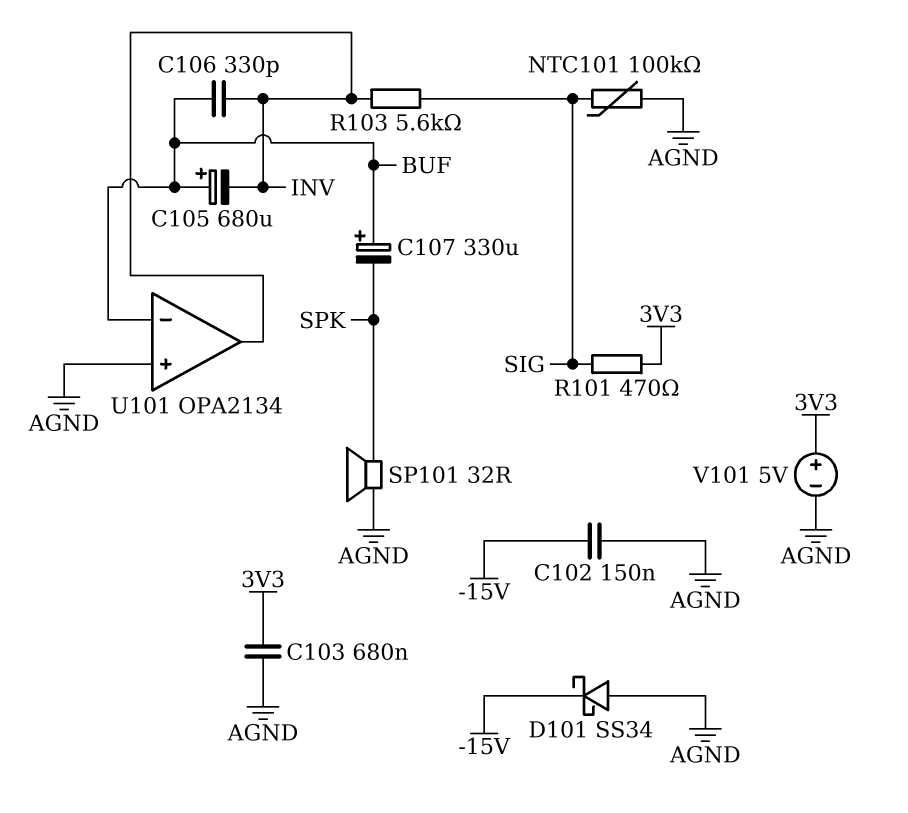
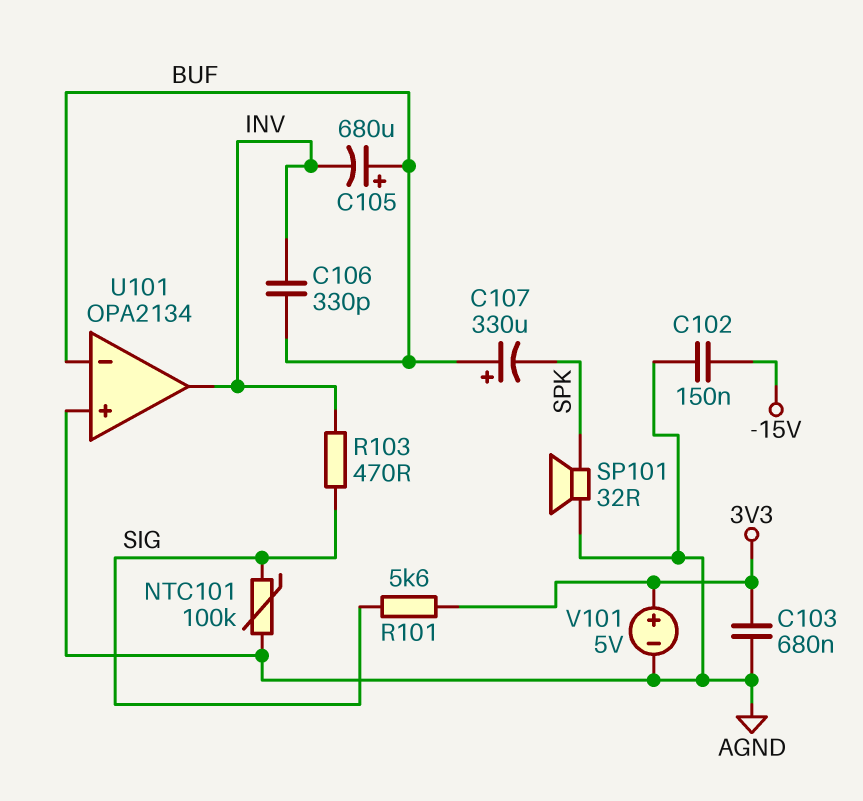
D101: schottky SS34 (A AGND, K -15V) -> none
R101: 470 (3V3, SIG) -> 5.6k (3V3, SIG)
R103: 5.6k (INV, SIG) -> 470 (INV, SIG)

